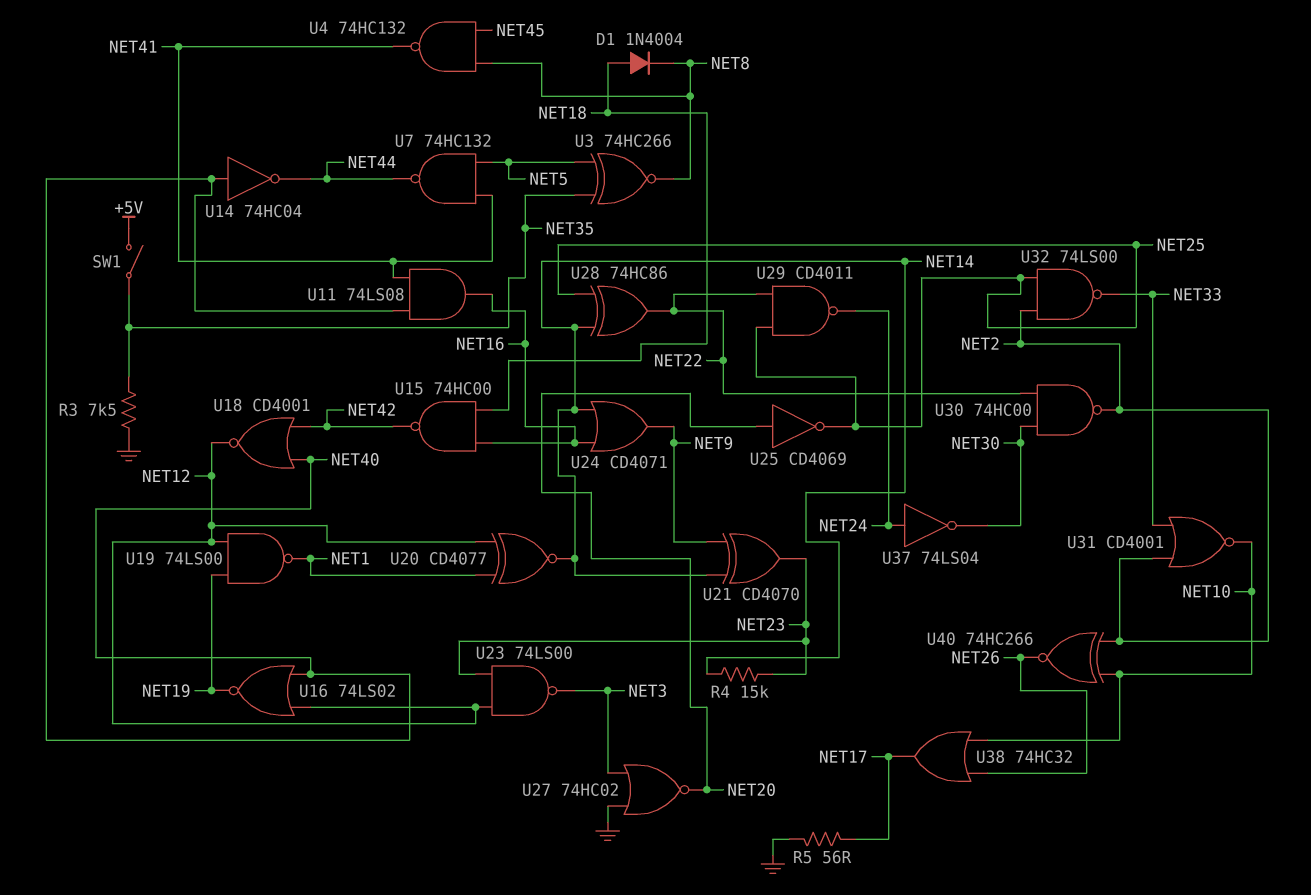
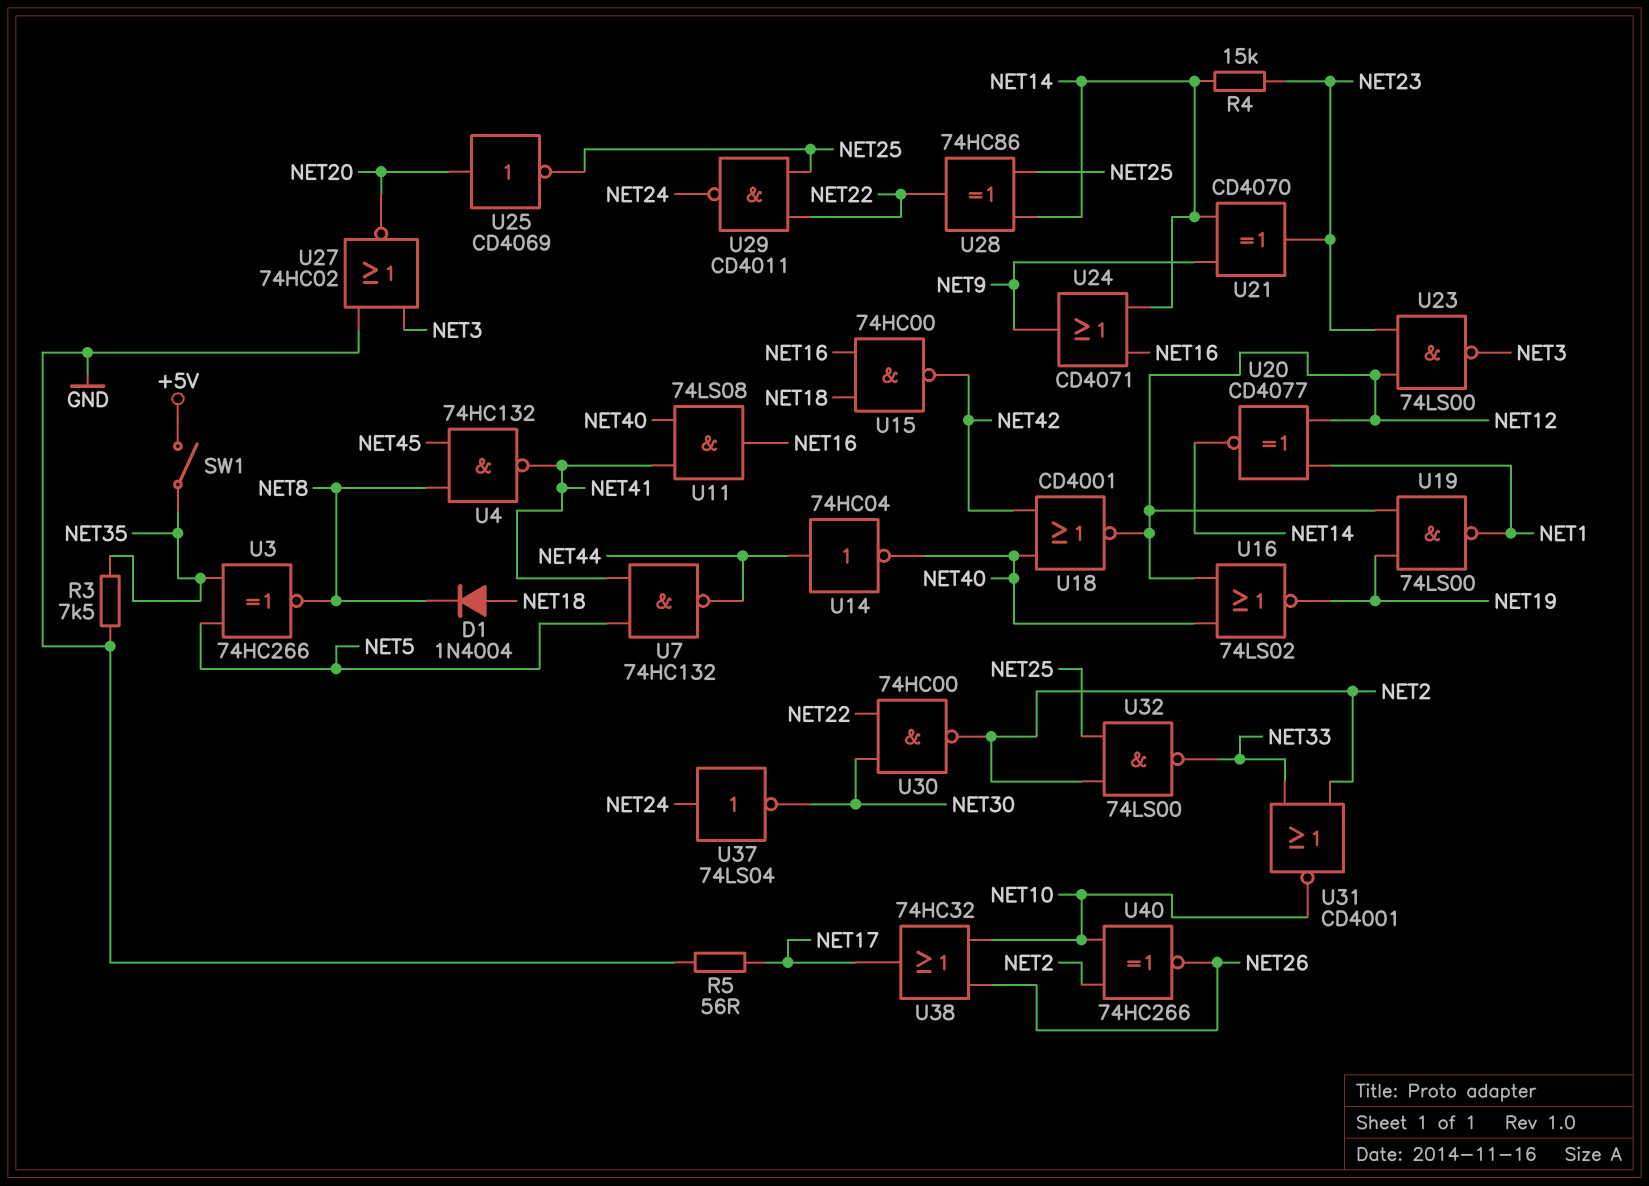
U14: NOT 74HC04 (in NET40, out NET44) -> NOT 74HC04 (in NET44, out NET40)

